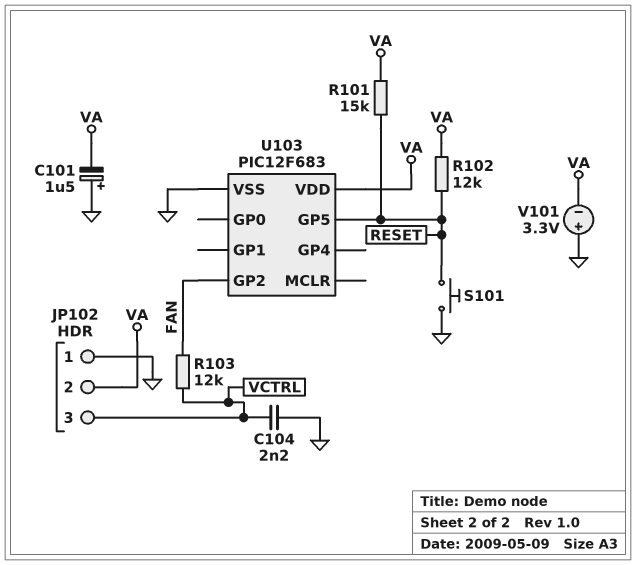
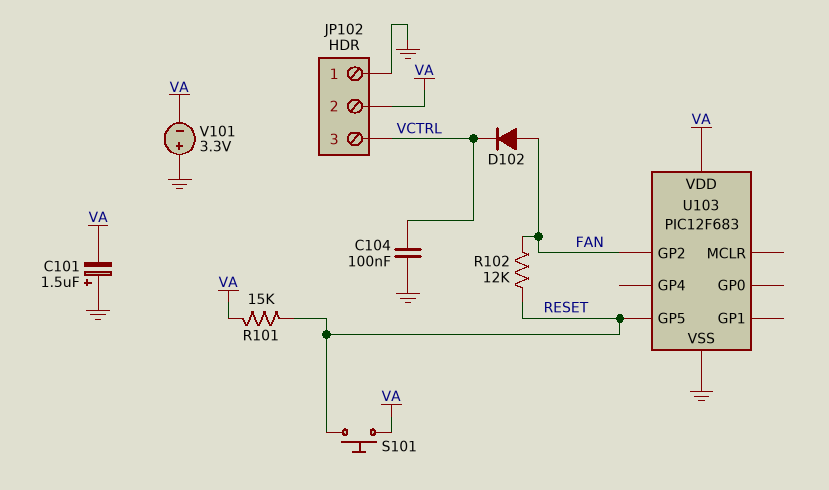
C104: 2.2nF (GND, VCTRL) -> 100nF (GND, VCTRL)
D102: none -> diode (A FAN, K VCTRL)
R102: 12k (RESET, VA) -> 12k (FAN, RESET)
R103: 12k (FAN, VCTRL) -> none
S101: button (GND, RESET) -> button (RESET, VA)

